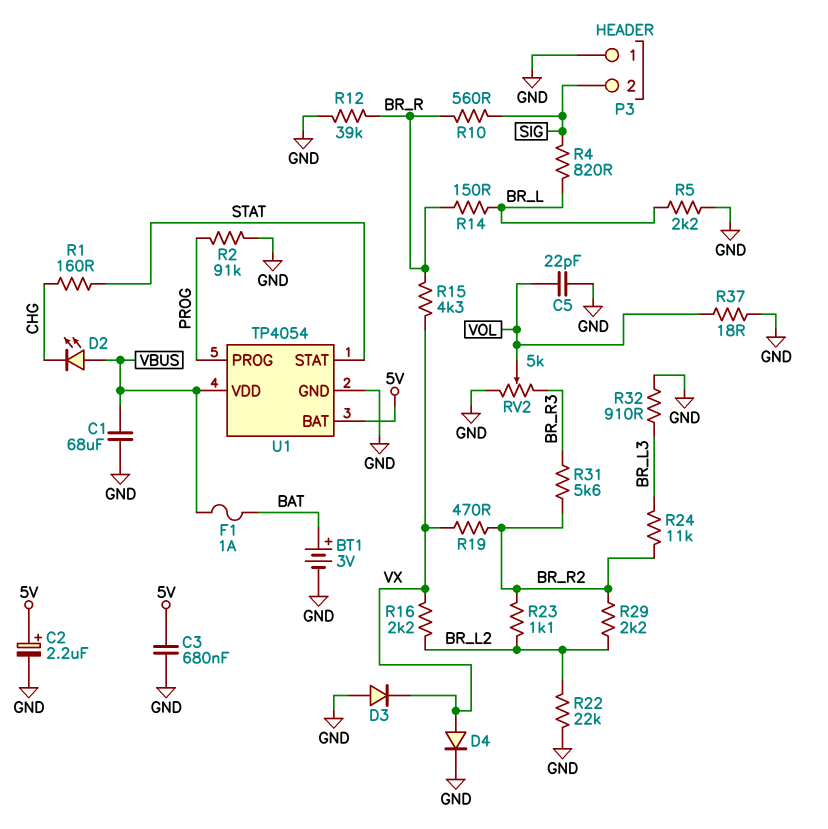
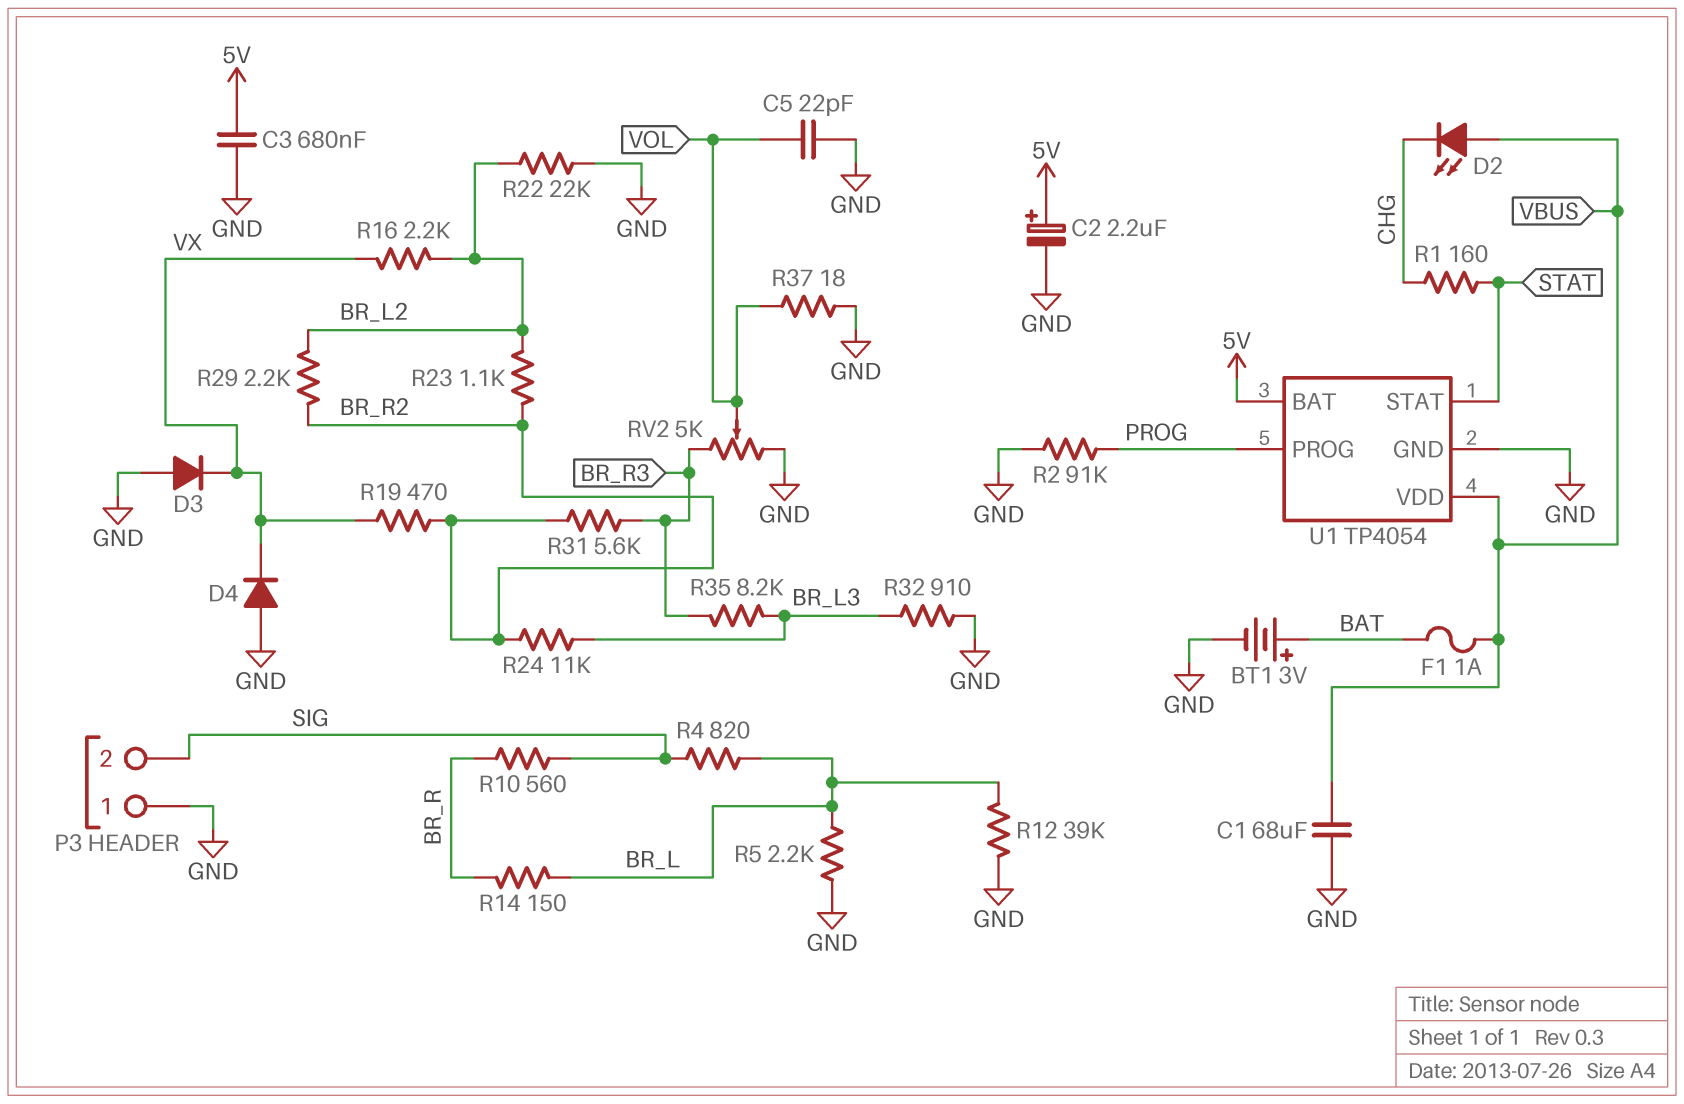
D4: diode (A VX, K GND) -> diode (A GND, K VX)
R12: 39k (BR_R, GND) -> 39k (BR_L, GND)
R15: 4.3k (BR_R, VX) -> none
R35: none -> 8.2k (BR_L3, BR_R3)

